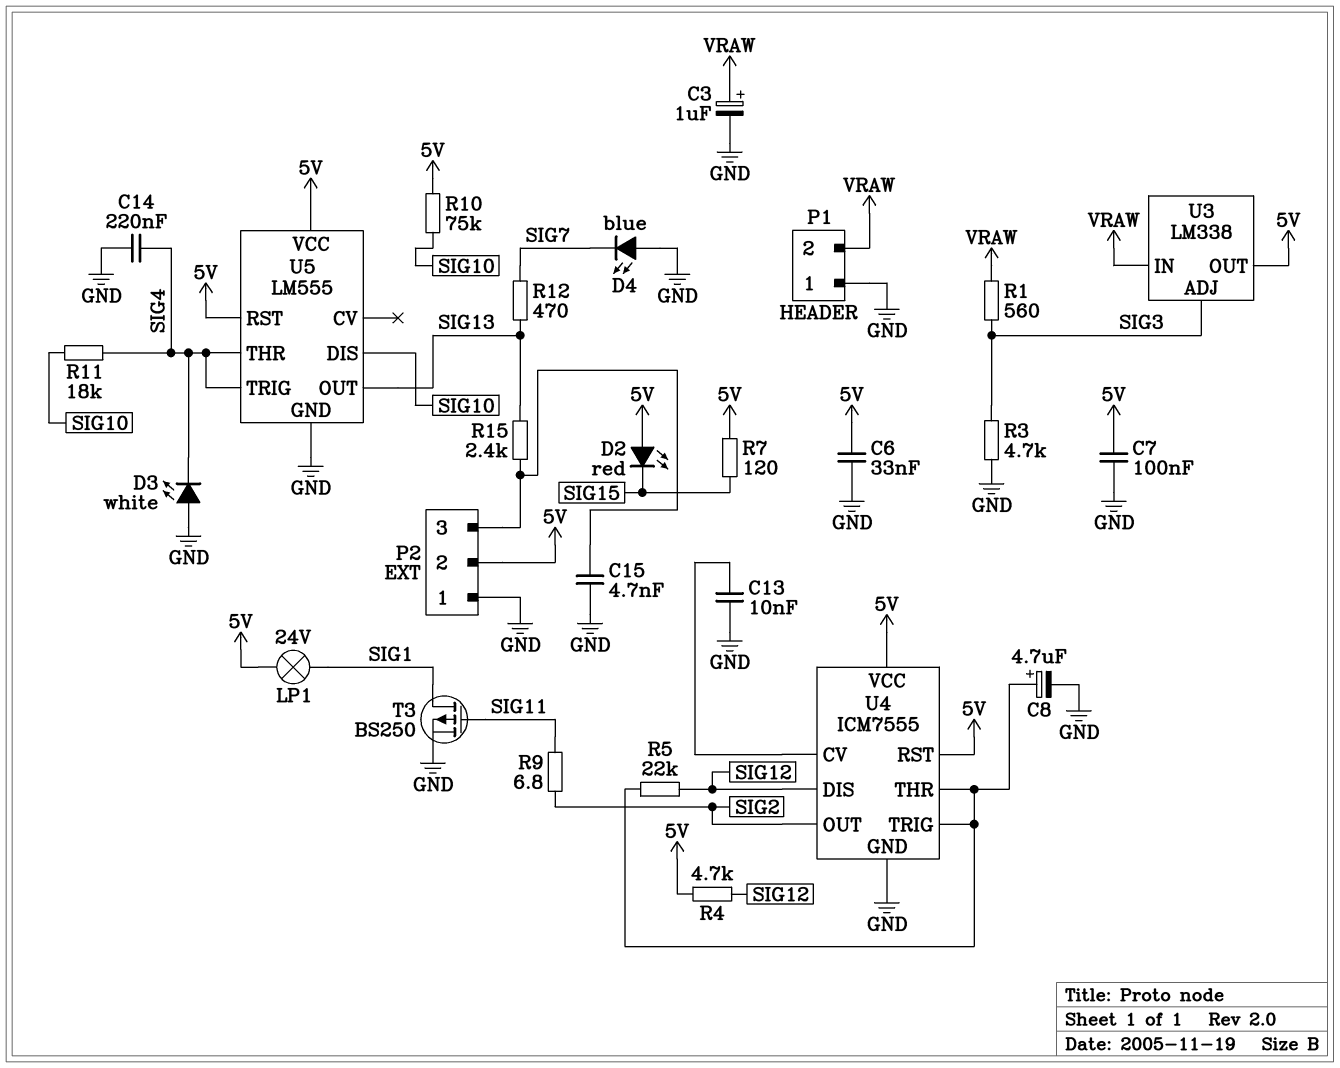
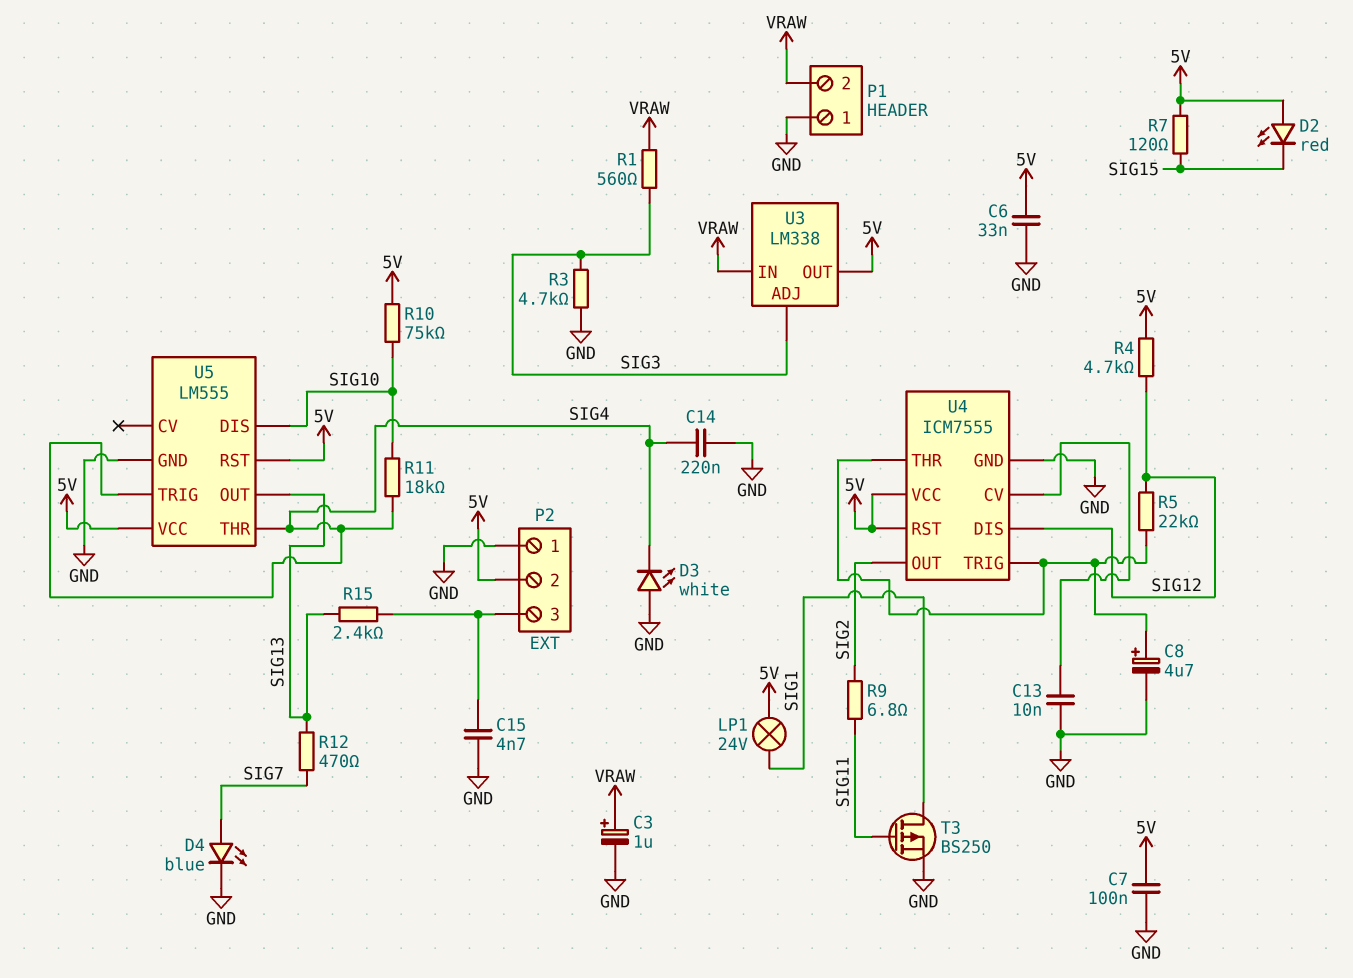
D4: LED blue (A GND, K SIG7) -> LED blue (A SIG7, K GND)

